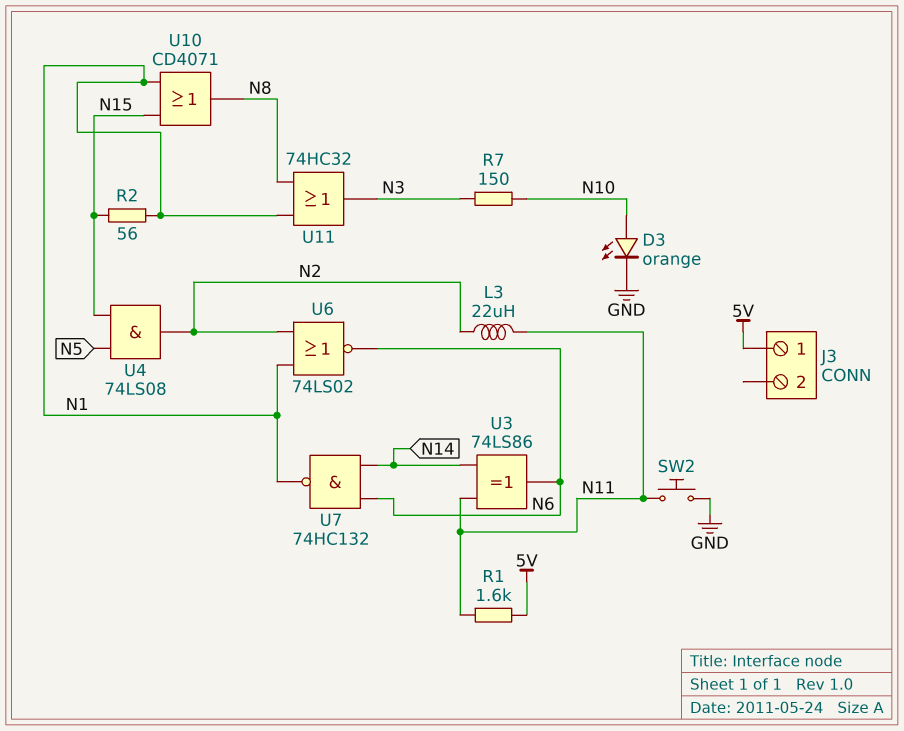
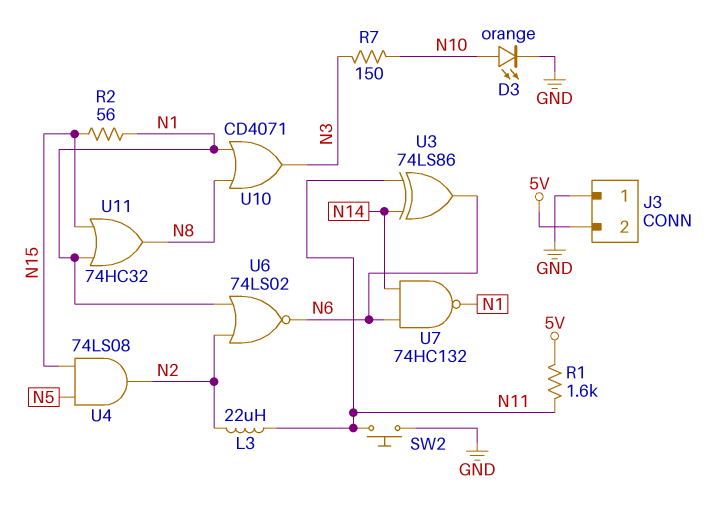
J3 pin 1: 5V -> GND
J3 pin 2: none -> 5V
U10: OR CD4071 (in N1, in N15, out N8) -> OR CD4071 (in N1, in N8, out N3)
U11: OR 74HC32 (in N1, in N8, out N3) -> OR 74HC32 (in N1, in N15, out N8)

